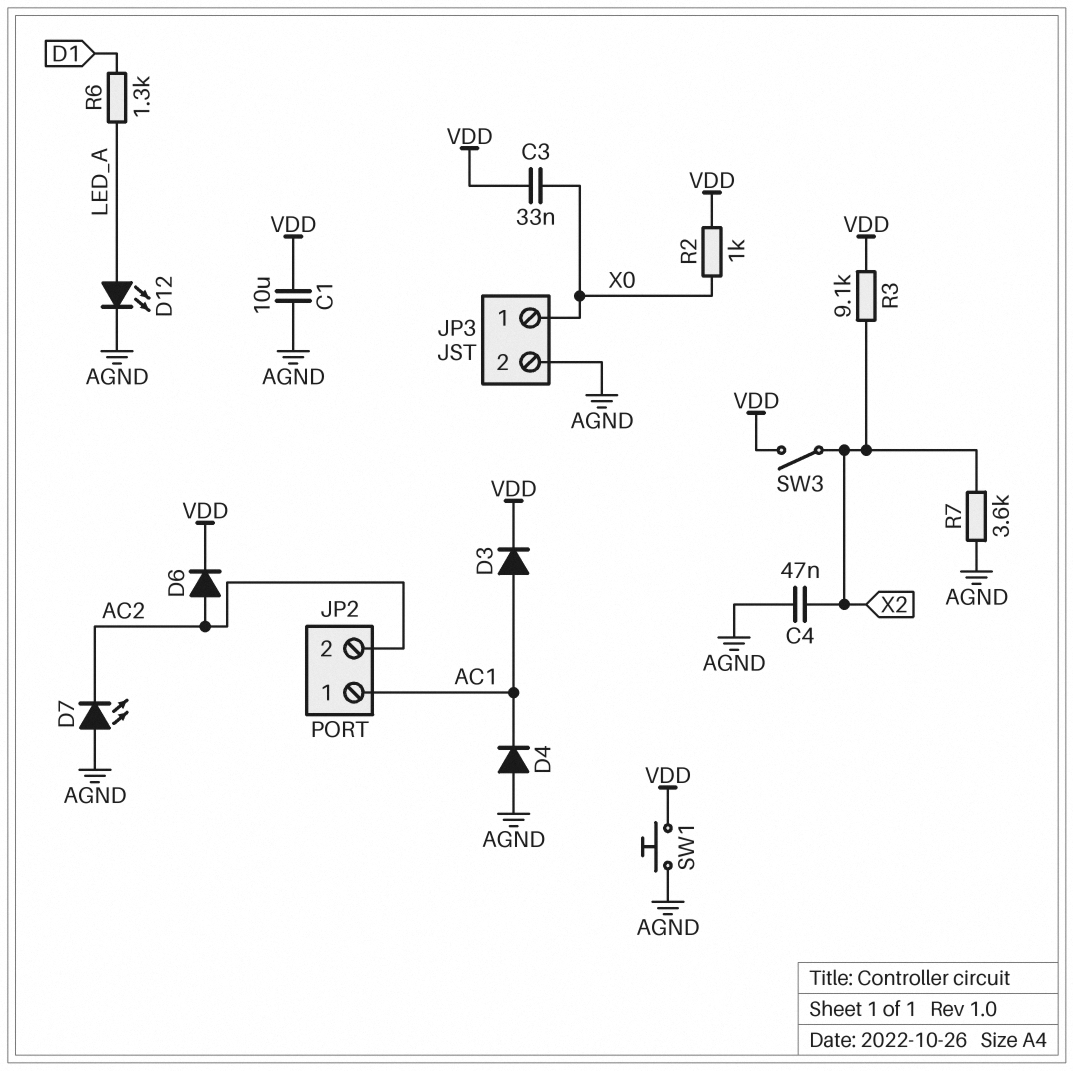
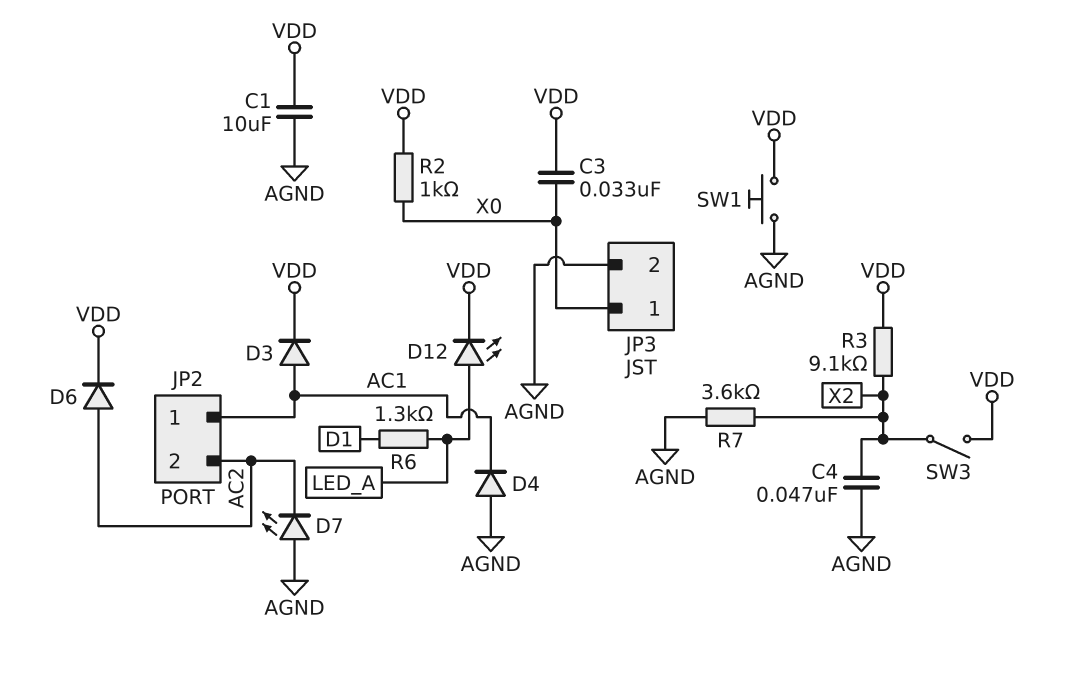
D12: LED (A LED_A, K AGND) -> LED (A LED_A, K VDD)

